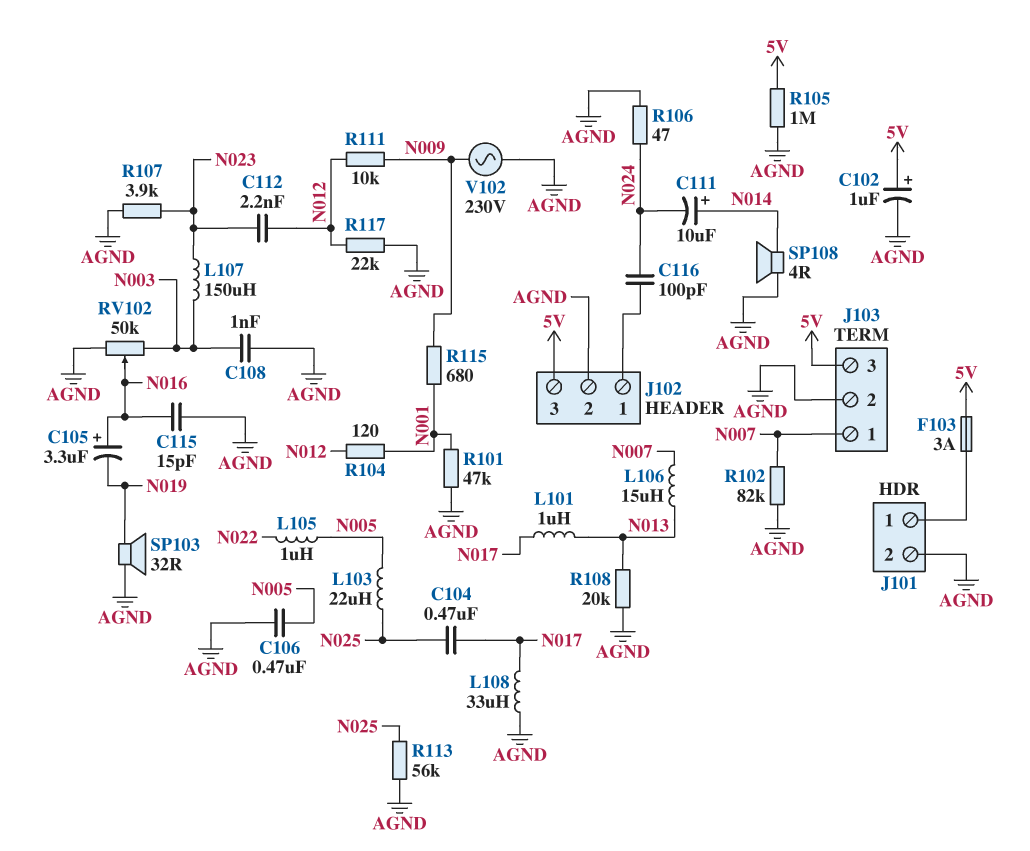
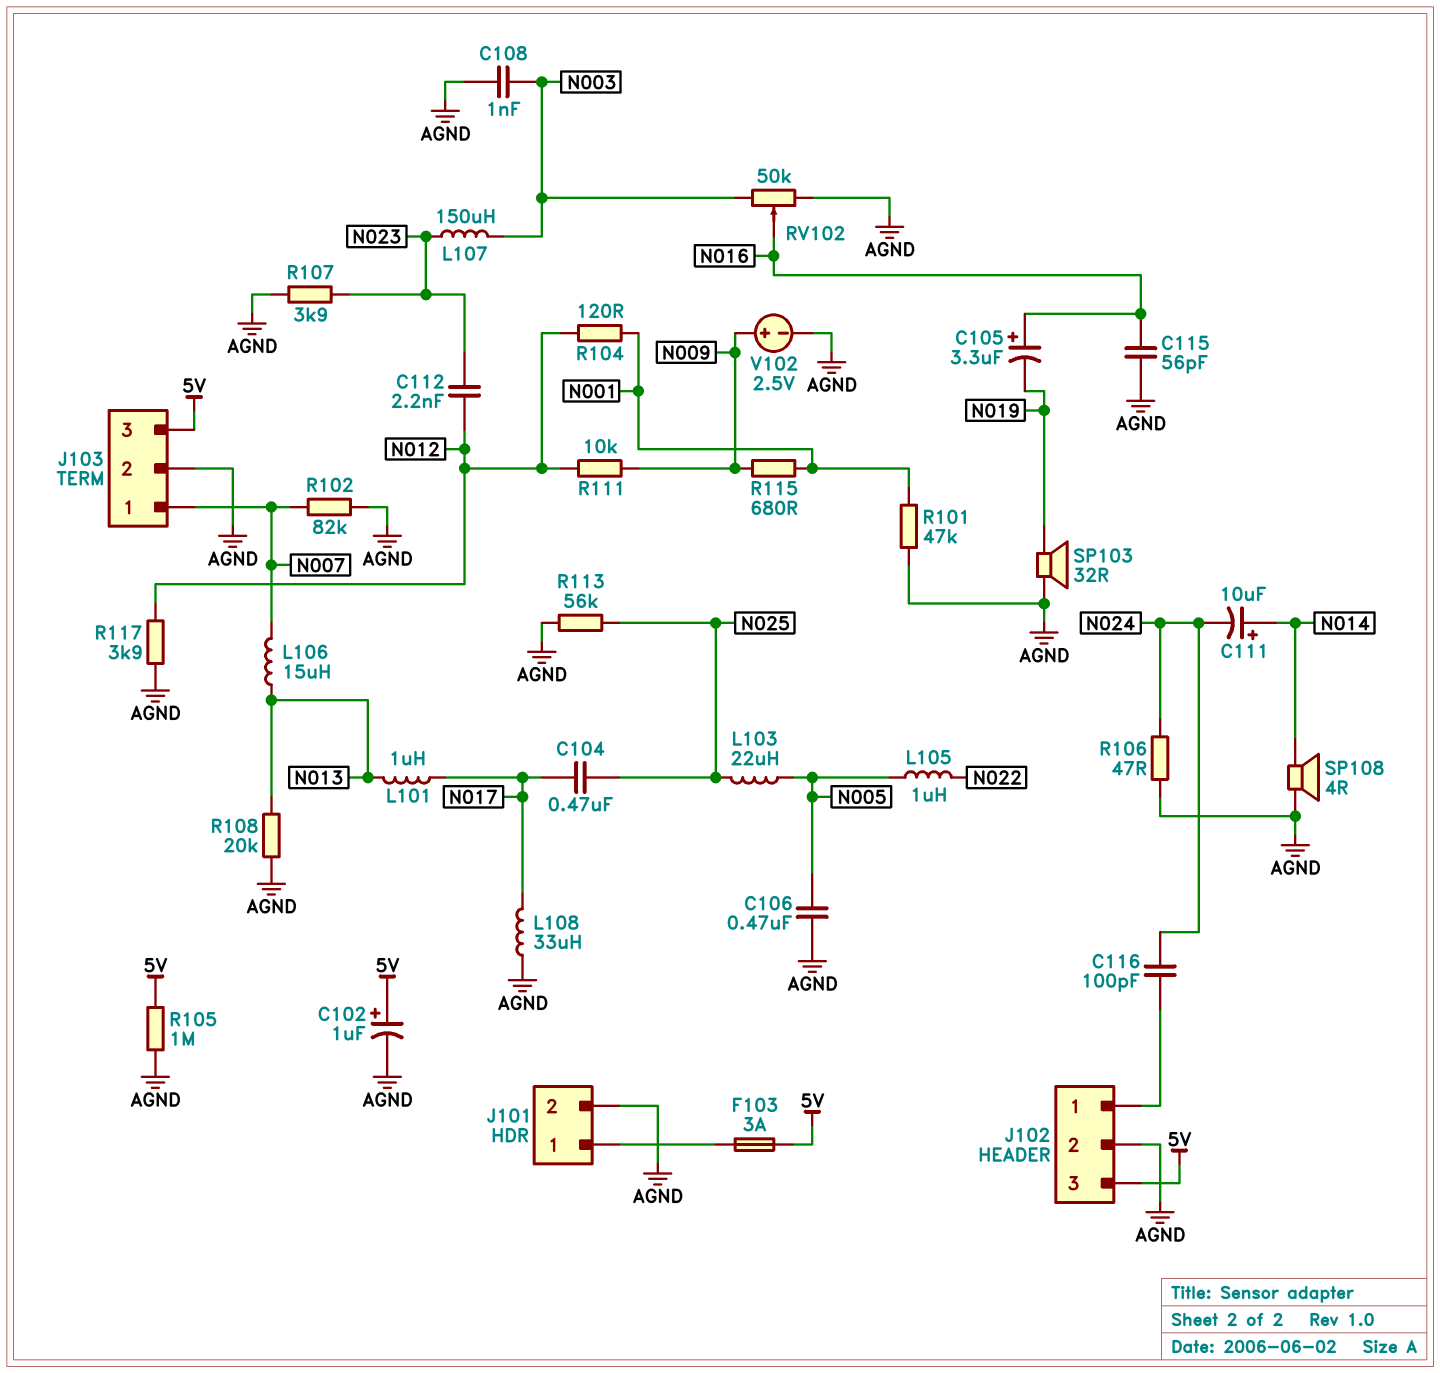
C115: 15pF (AGND, N016) -> 56pF (AGND, N016)
R117: 22k (AGND, N012) -> 3.9k (AGND, N012)
V102: AC 230V (AGND, N009) -> 2.5V (plus N009, minus AGND)

